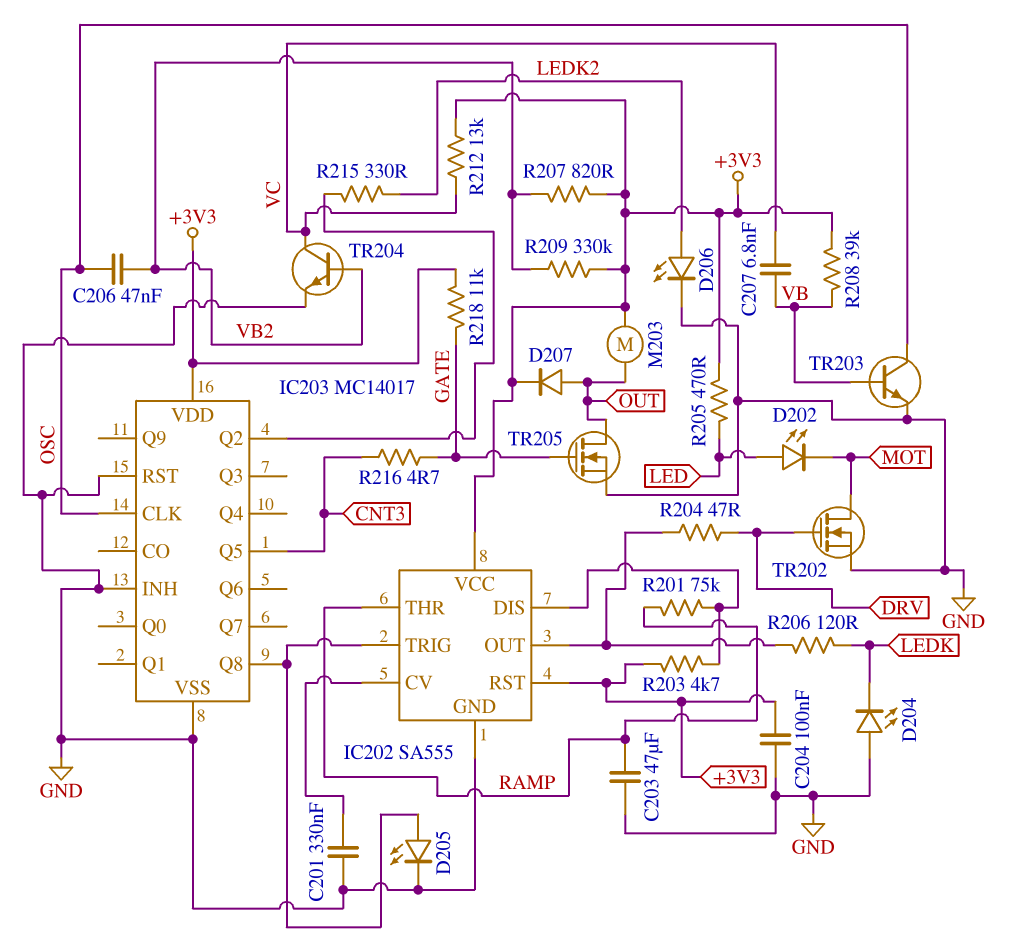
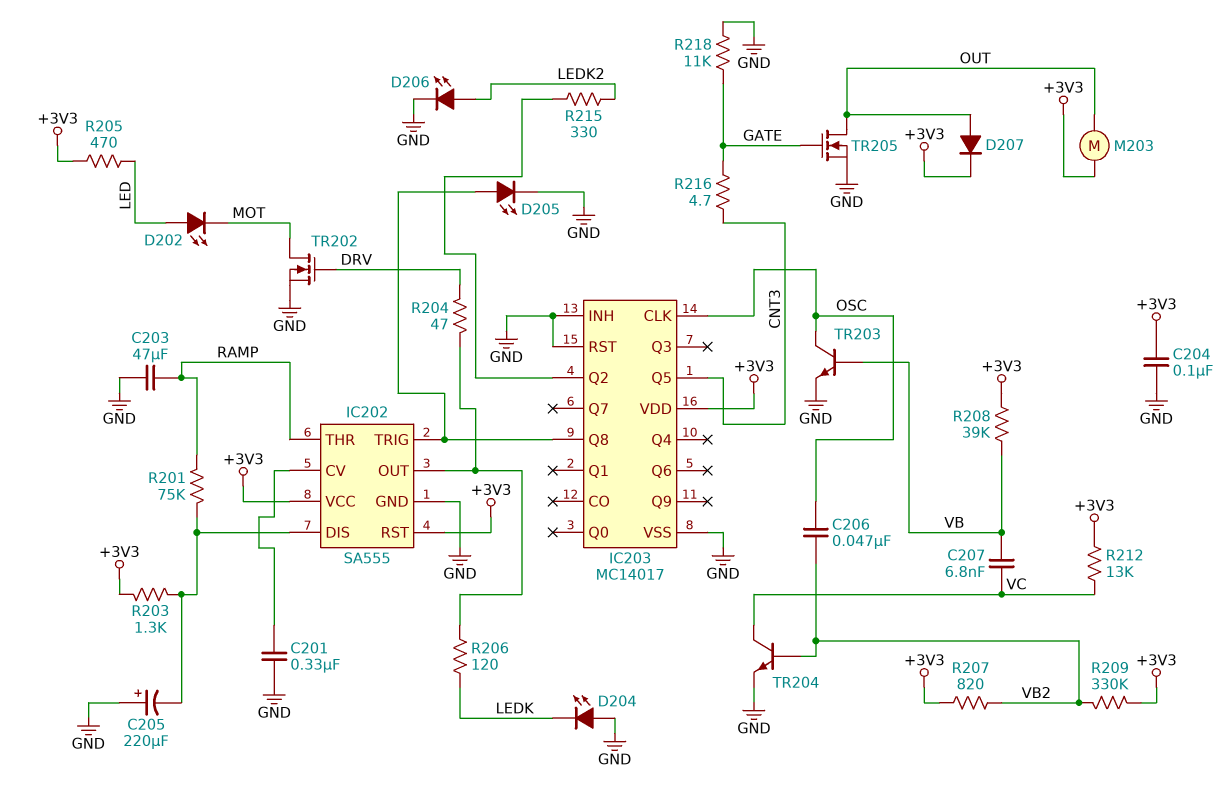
C205: none -> 220uF (plus GND, minus IC202/DIS)
R203: 4.7k (+3V3, IC202/DIS) -> 1.3k (+3V3, IC202/DIS)
R218: 11k (+3V3, GATE) -> 11k (GATE, GND)

